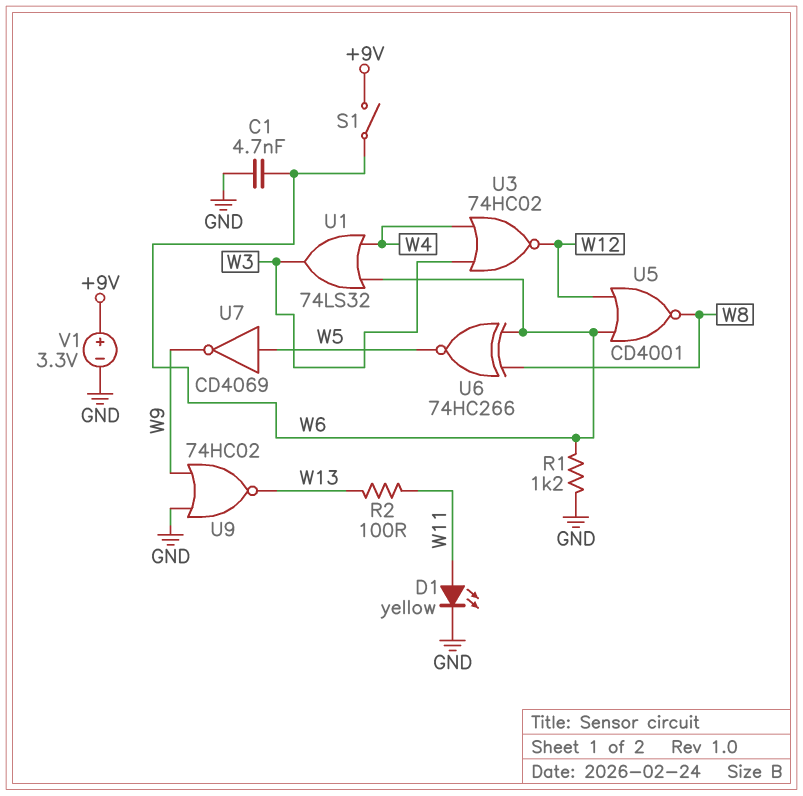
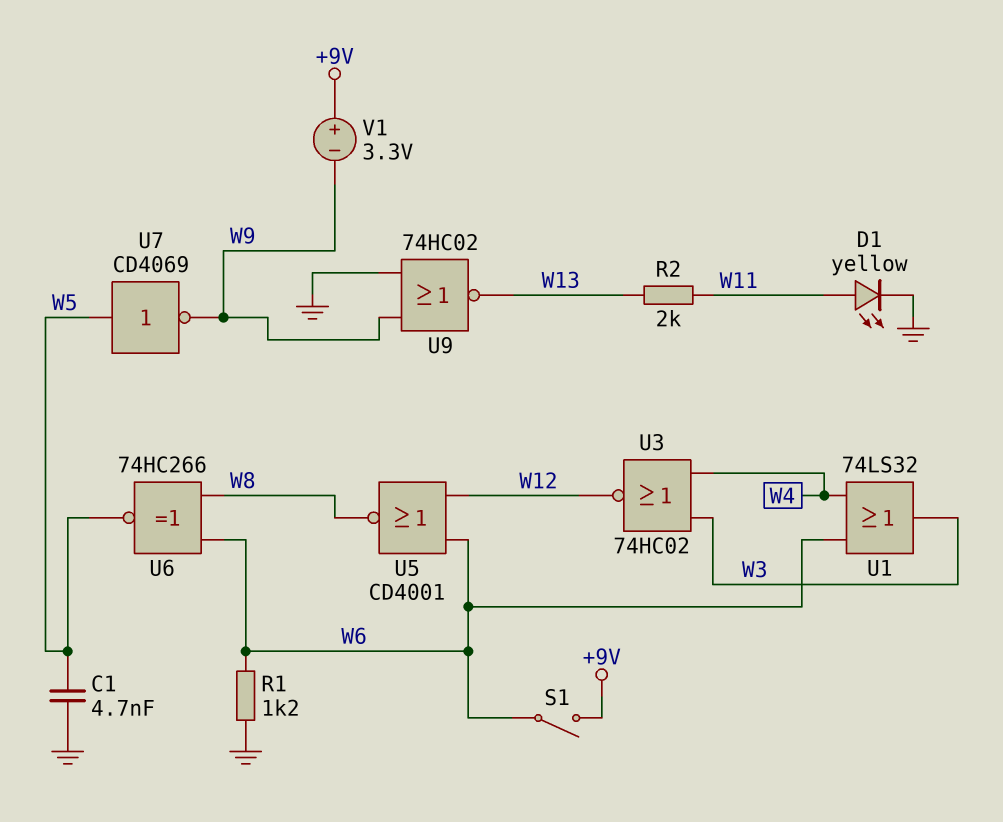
C1: 4.7nF (GND, W6) -> 4.7nF (GND, W5)
R2: 100 (W11, W13) -> 2k (W11, W13)
V1: 3.3V (plus +9V, minus GND) -> 3.3V (plus +9V, minus W9)

